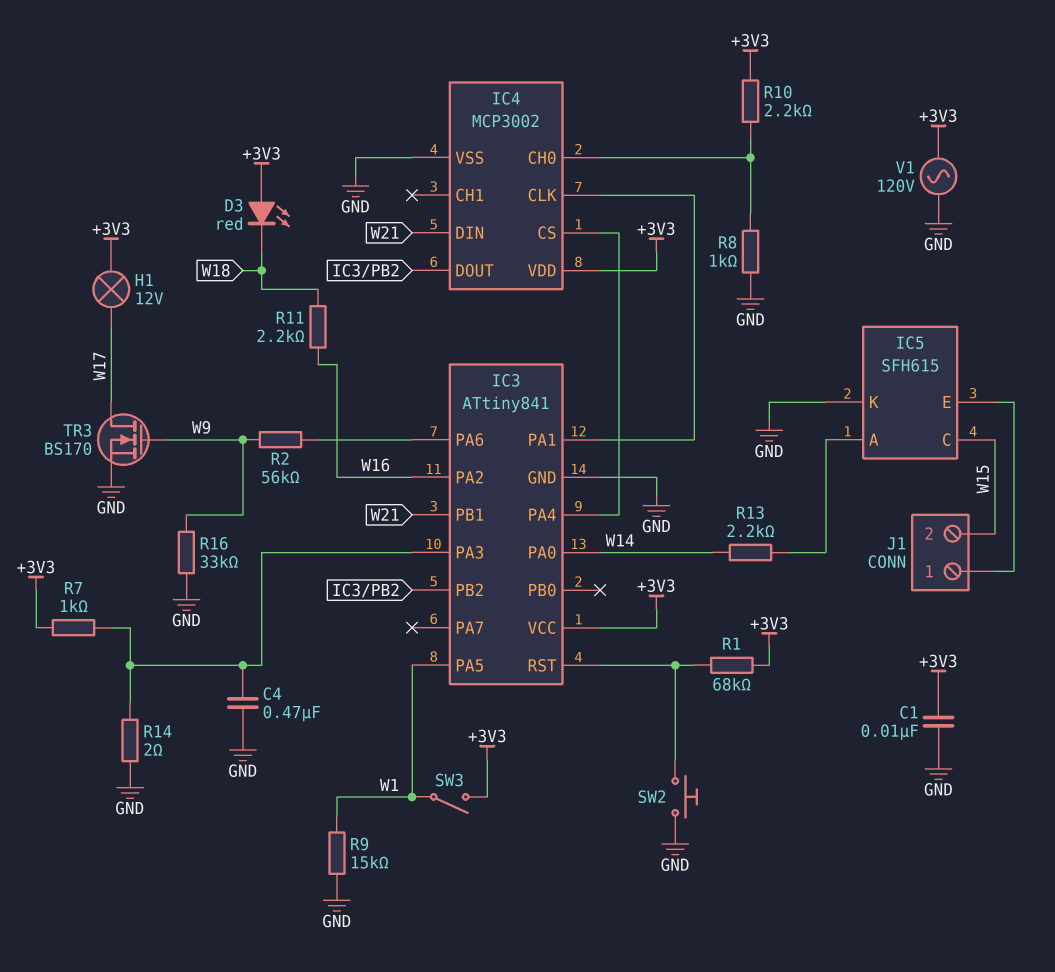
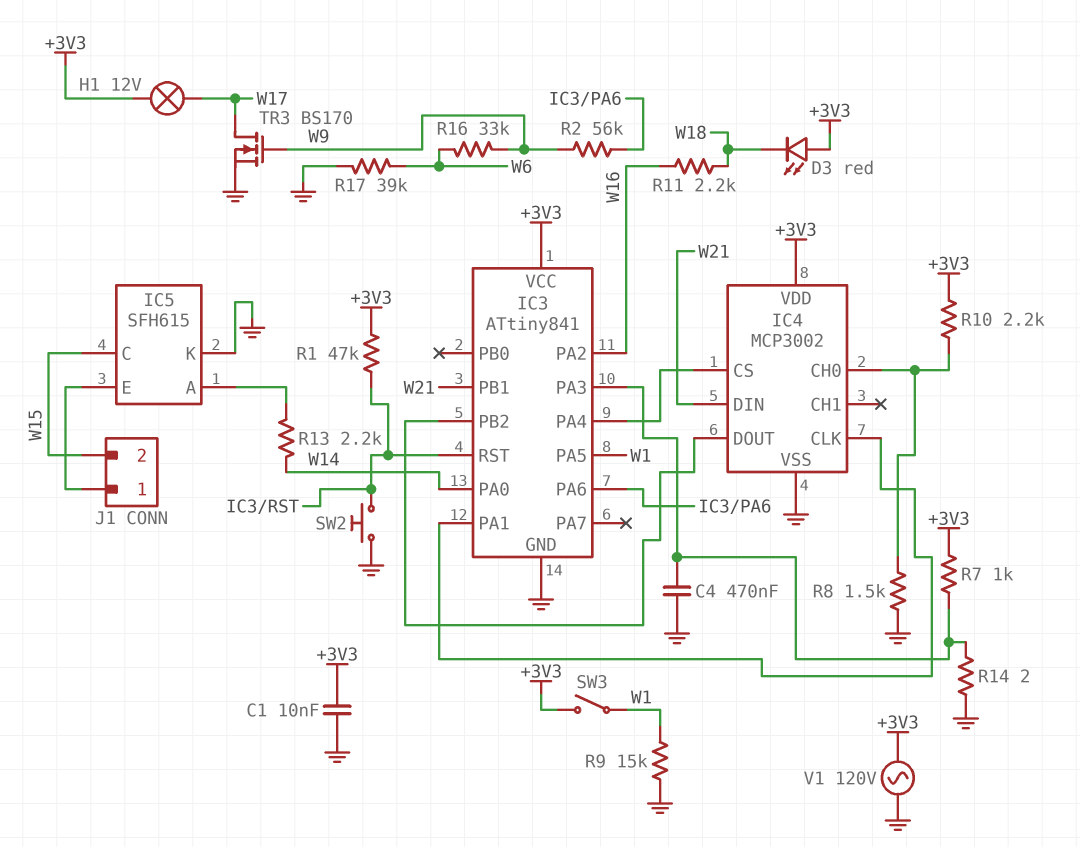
R1: 68k (+3V3, IC3/RST) -> 47k (+3V3, IC3/RST)
R8: 1k (GND, IC4/CH0) -> 1.5k (GND, IC4/CH0)
R16: 33k (GND, W9) -> 33k (W6, W9)
R17: none -> 39k (GND, W6)

